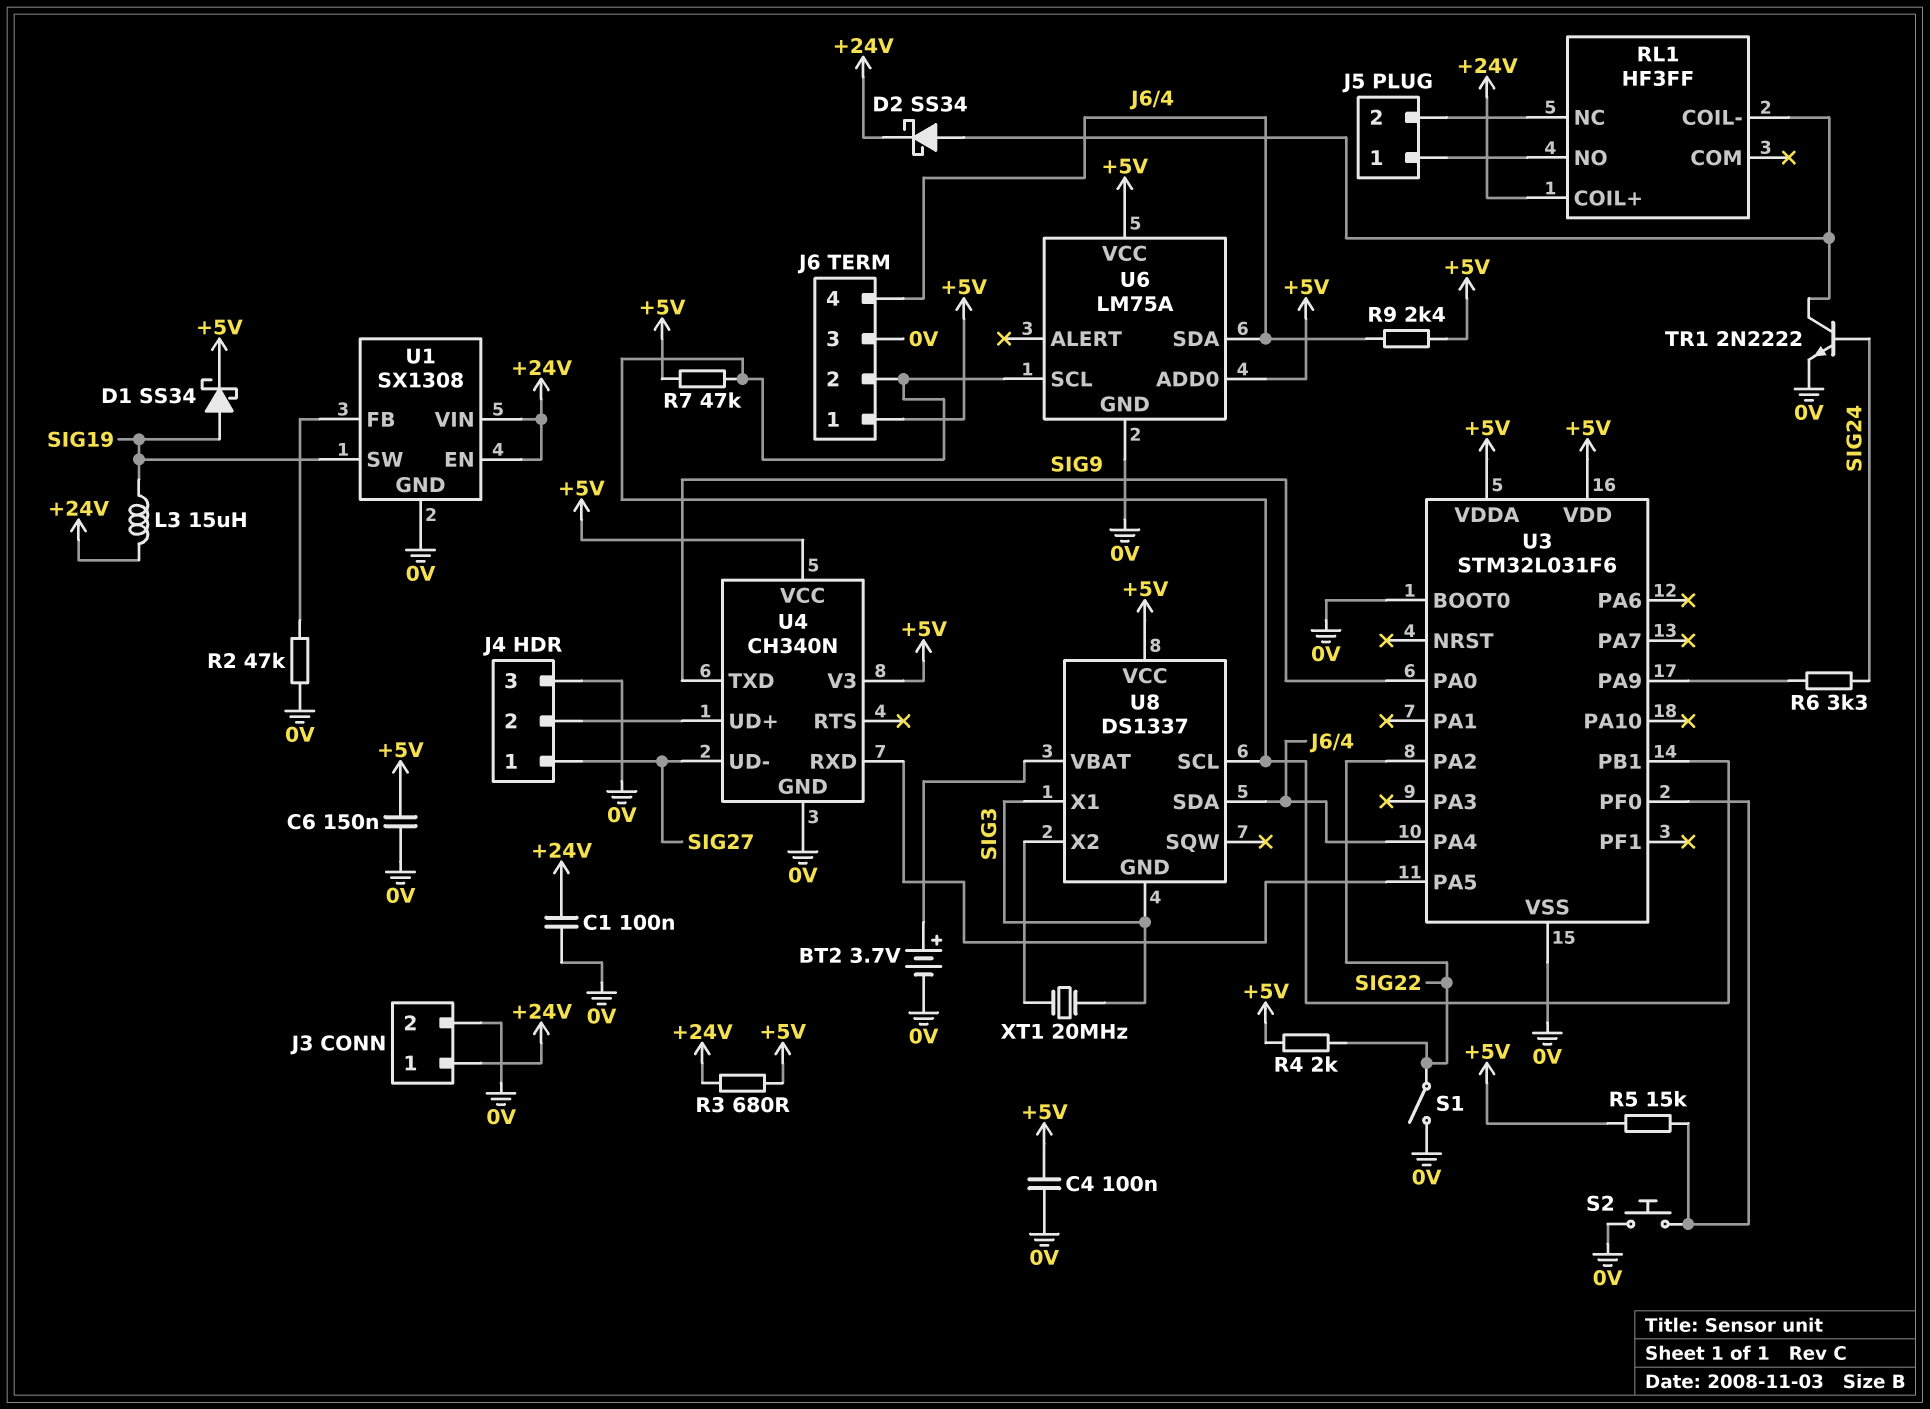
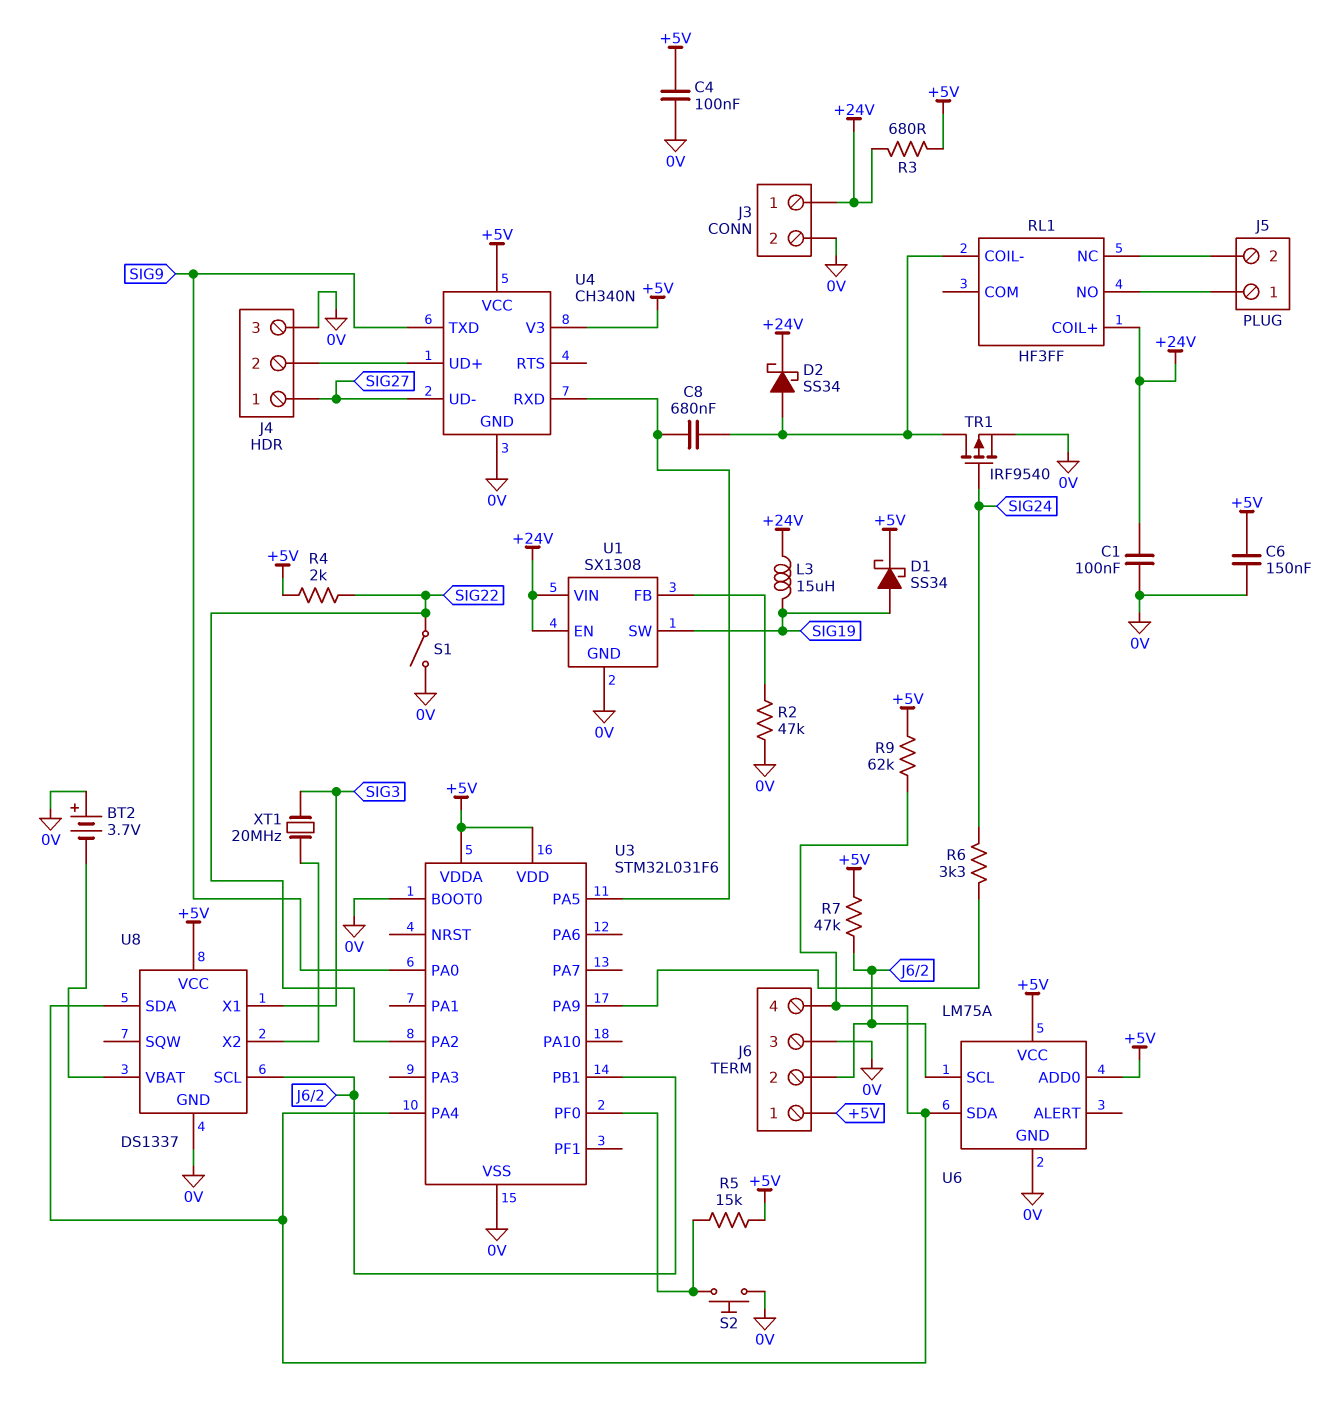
BT2: 3.7V (plus U8/VBAT, minus 0V) -> 3.7V (plus 0V, minus U8/VBAT)
C8: none -> 680nF (RL1/COIL-, U3/PA5)
R9: 2.4k (+5V, J6/4) -> 62k (+5V, J6/4)
TR1: NPN 2N2222 (B SIG24, C RL1/COIL-, E 0V) -> PMOS IRF9540 (G SIG24, D RL1/COIL-, S 0V)
U8 pin GND: SIG3 -> 0V

